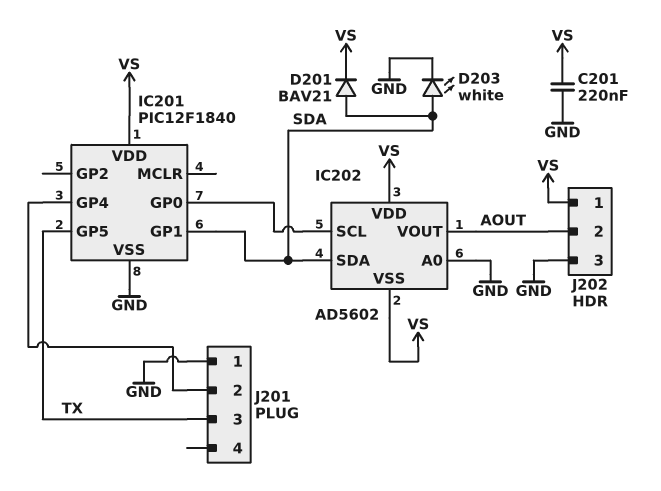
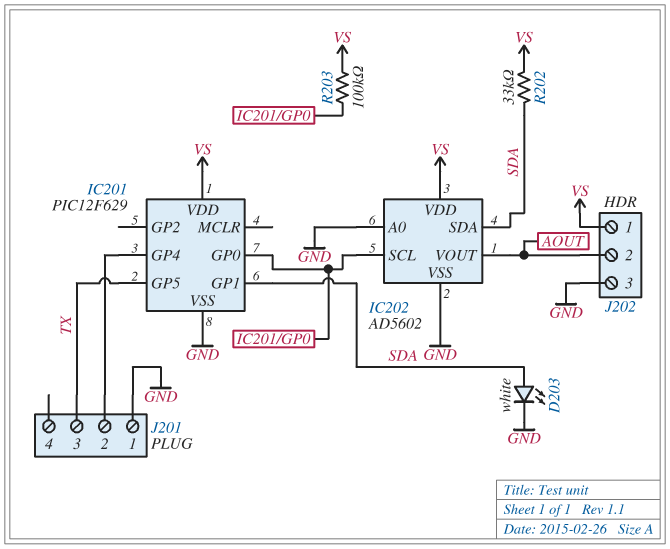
C201: 220nF (GND, VS) -> none
D201: diode BAV21 (A SDA, K VS) -> none
IC201: PIC12F1840 -> PIC12F629
IC202 pin VSS: VS -> GND
R202: none -> 33k (SDA, VS)
R203: none -> 100k (IC201/GP0, VS)

